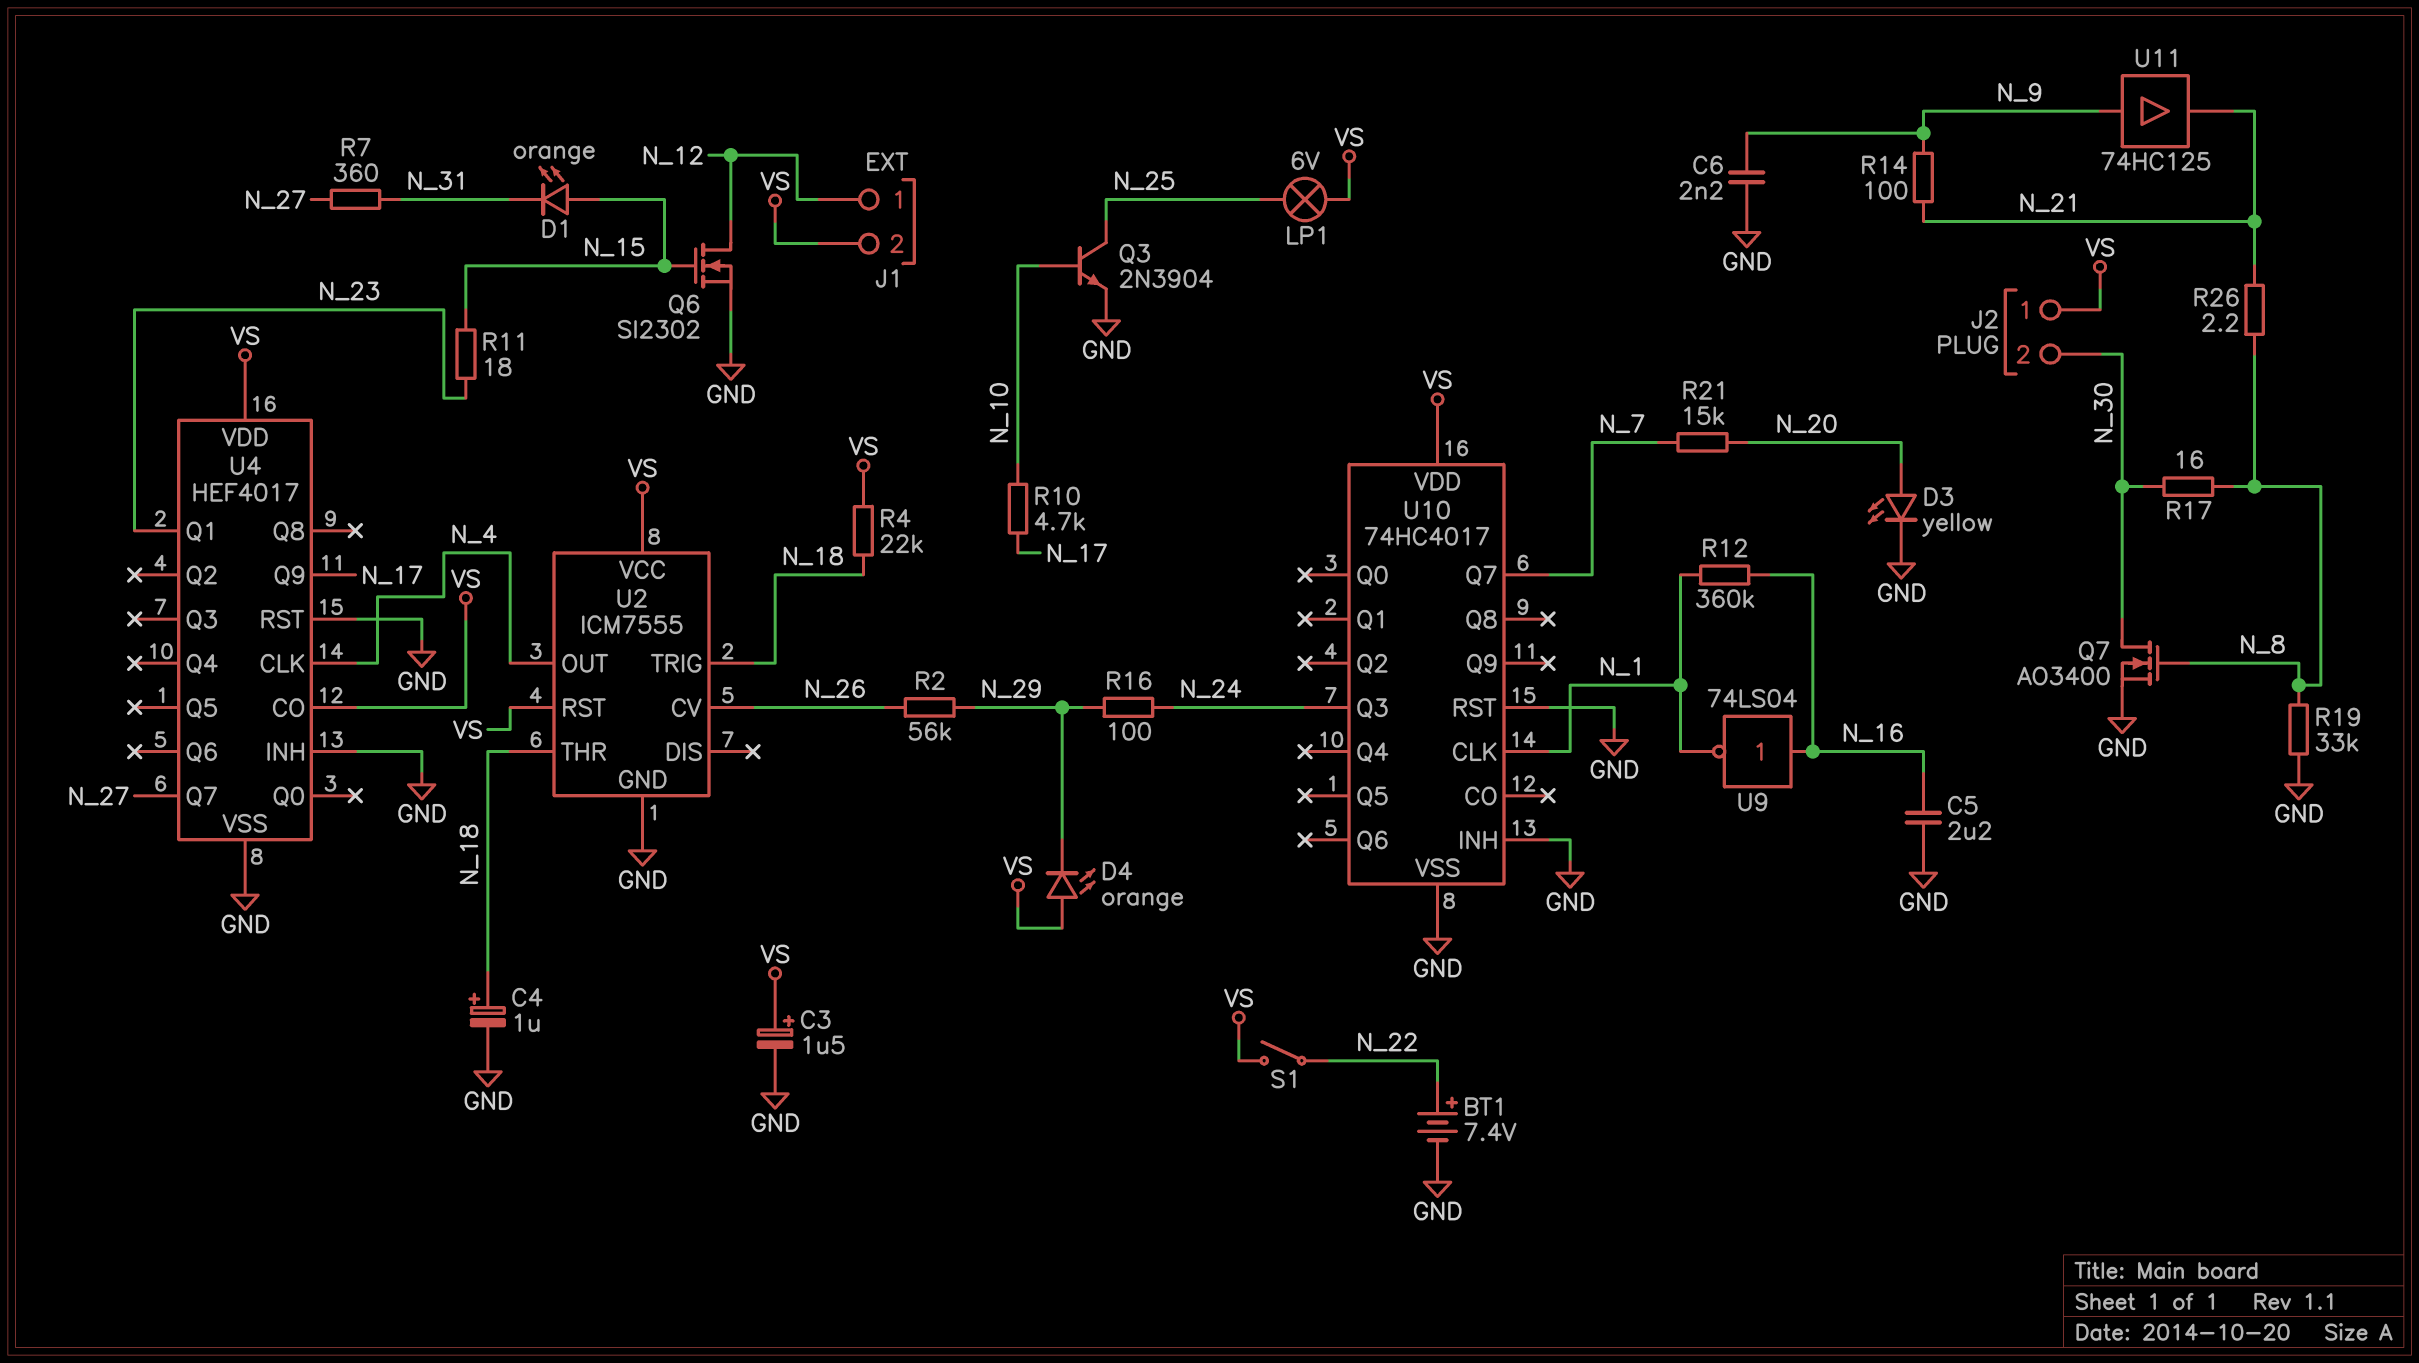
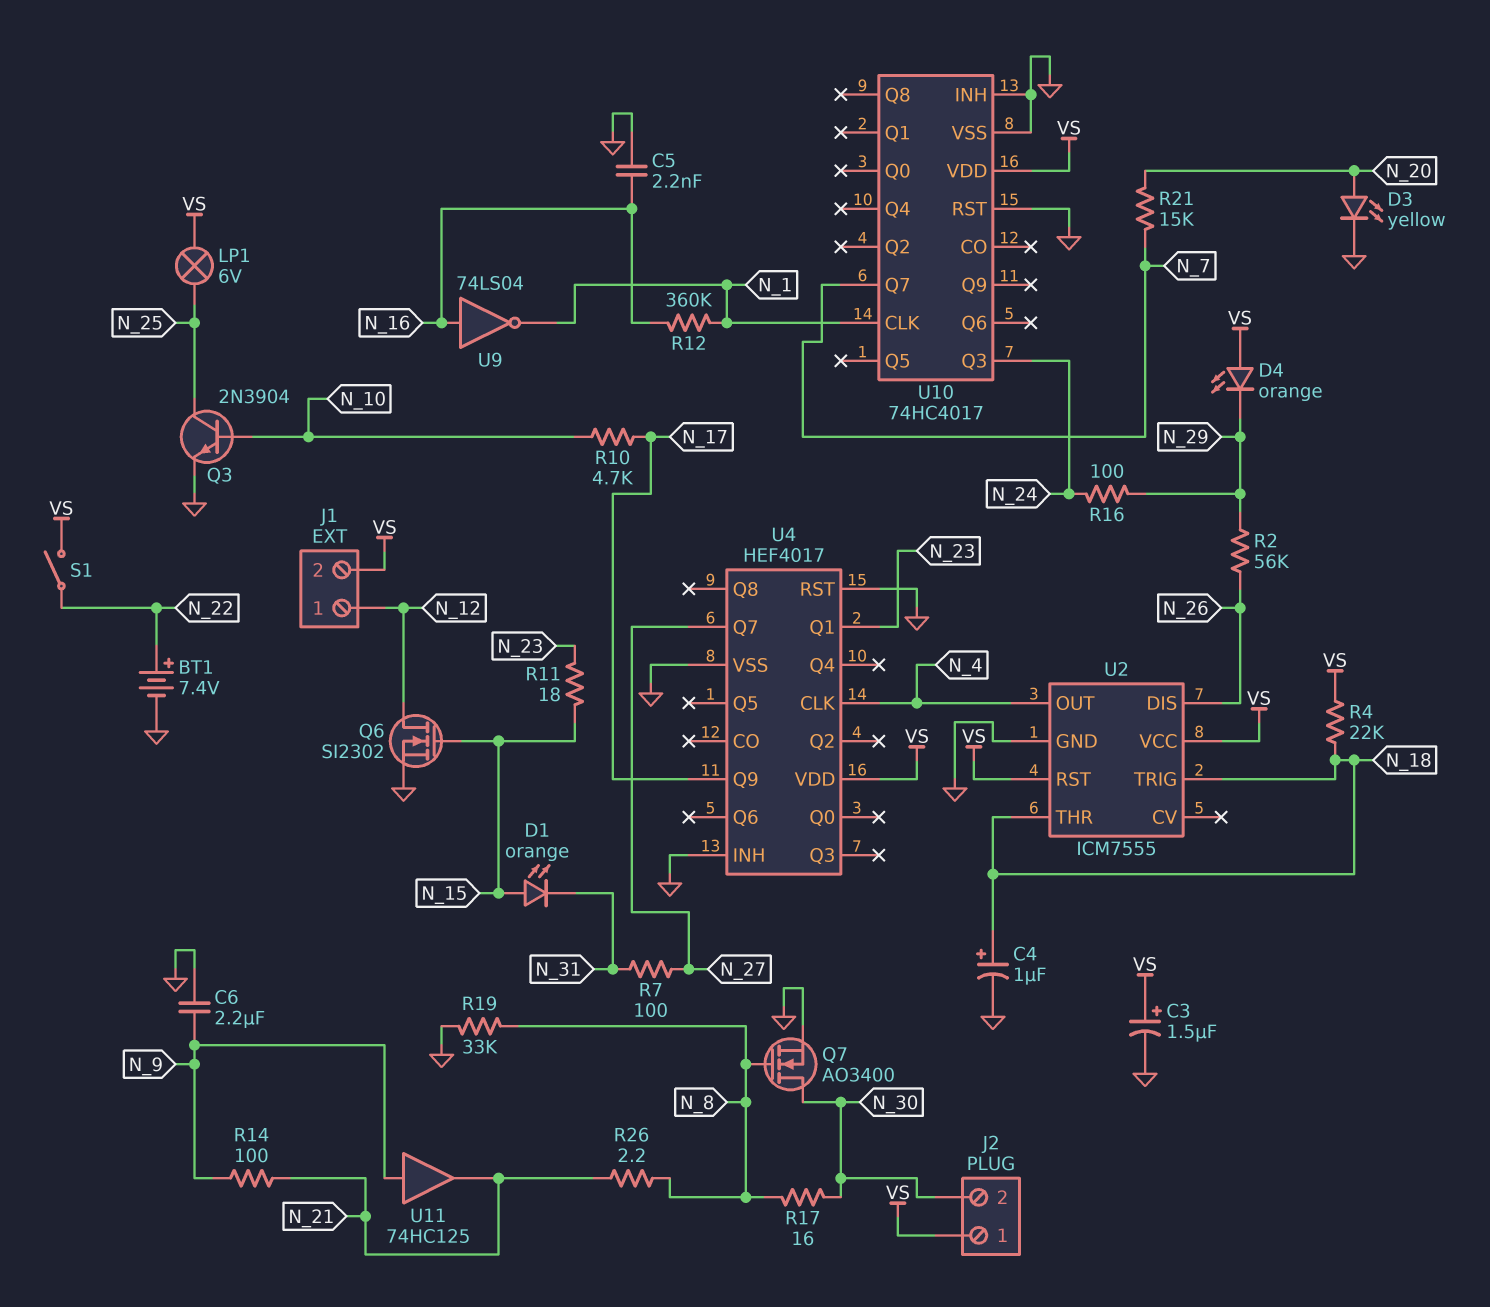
C5: 2.2uF (GND, N_16) -> 2.2nF (GND, N_16)
C6: 2.2nF (GND, N_9) -> 2.2uF (GND, N_9)
R7: 360 (N_27, N_31) -> 100 (N_27, N_31)
U2 pin CV: N_26 -> none
U2 pin DIS: none -> N_26
U4 pin CO: VS -> none

